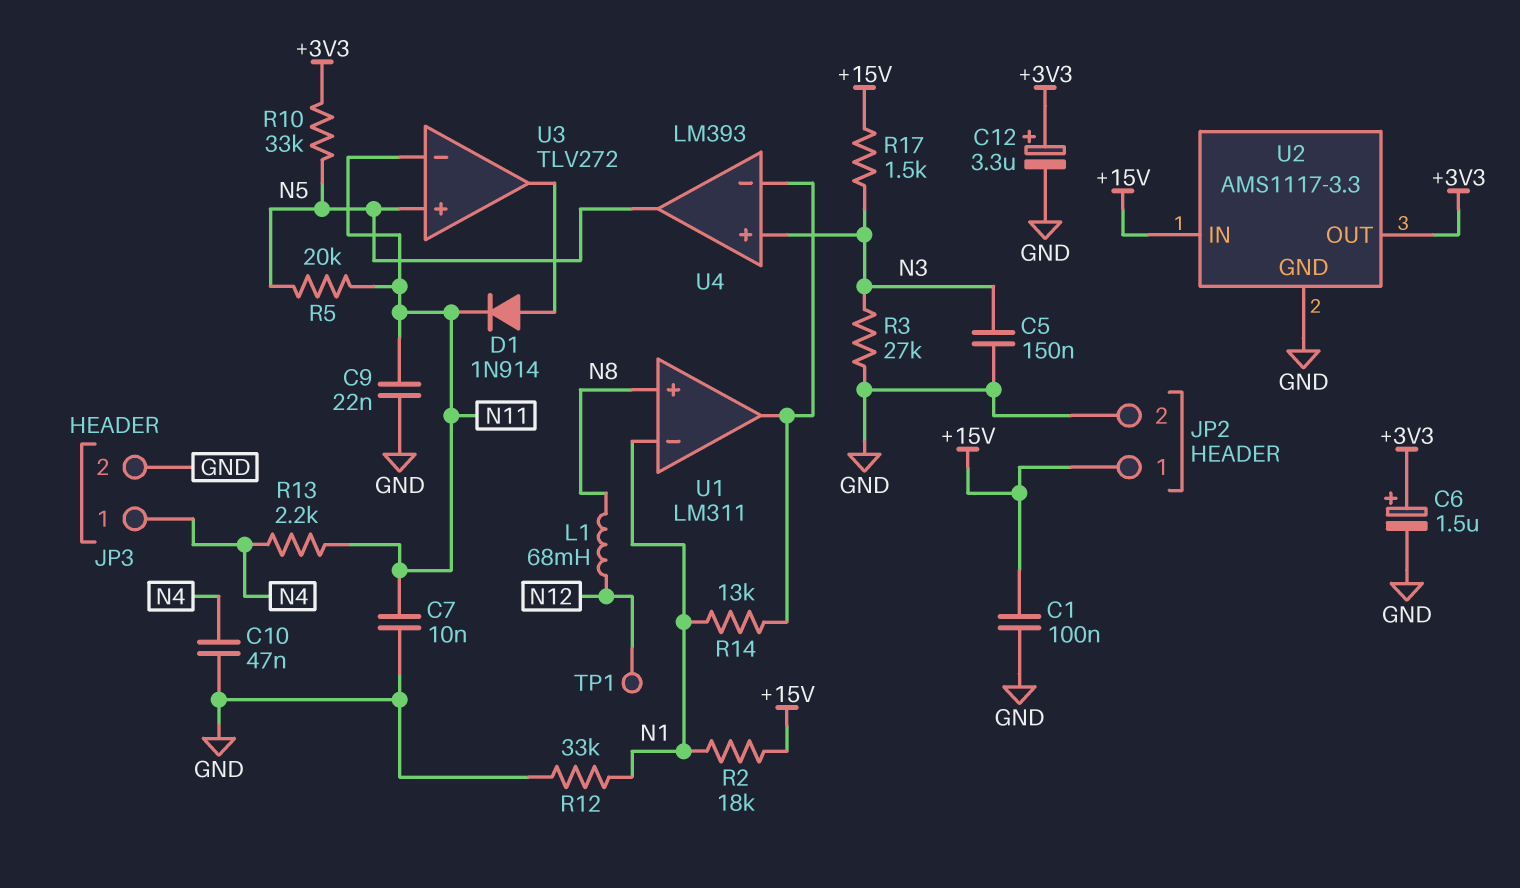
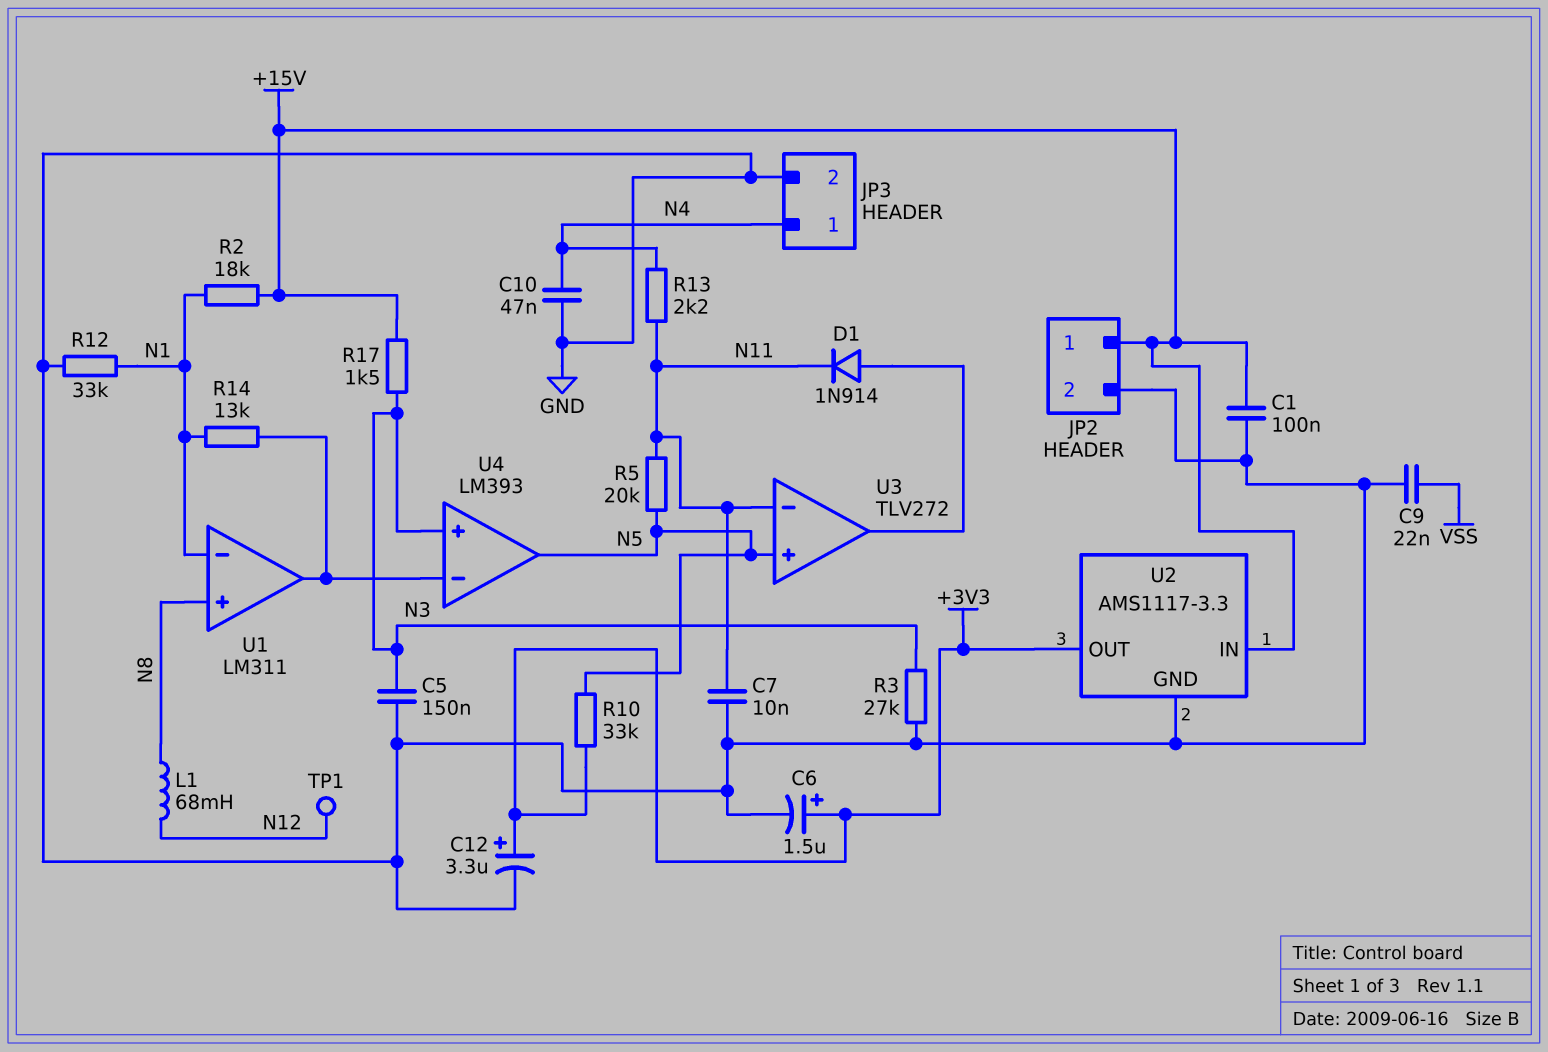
C9: 22nF (GND, N11) -> 22nF (GND, VSS)

